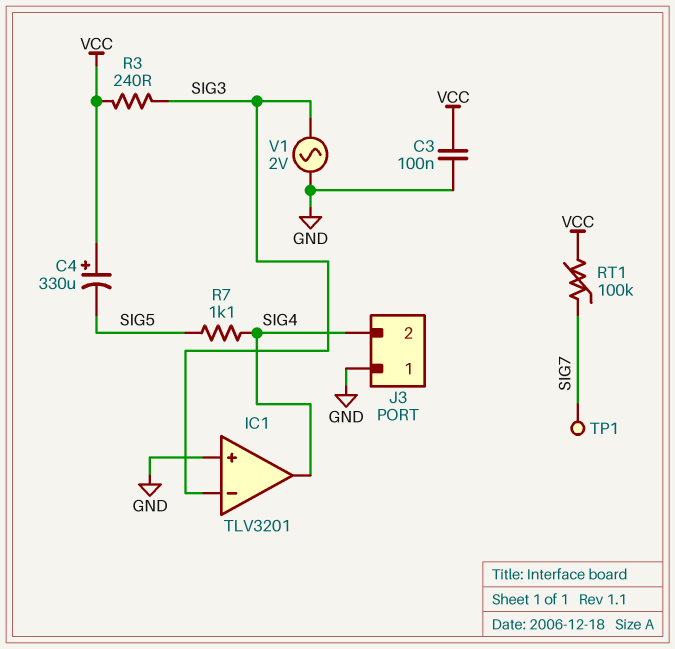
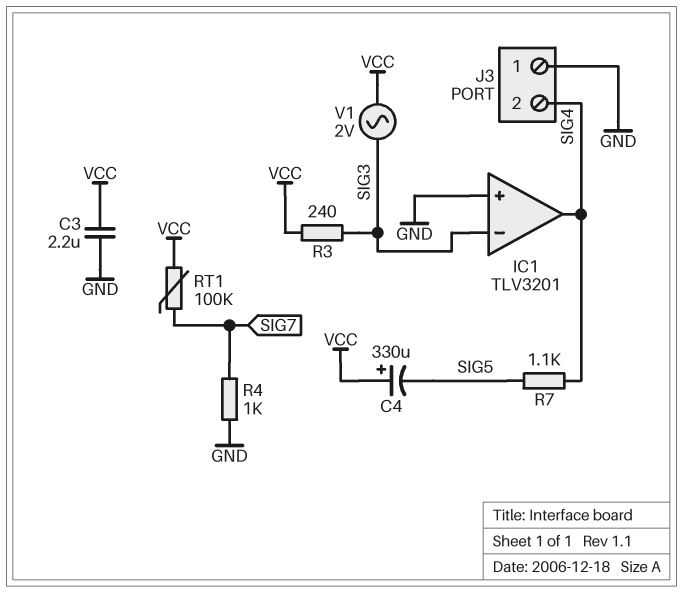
C3: 100nF (GND, VCC) -> 2.2uF (GND, VCC)
R4: none -> 1k (GND, SIG7)
TP1: test point (SIG7) -> none
V1: AC 2V (GND, SIG3) -> AC 2V (SIG3, VCC)

